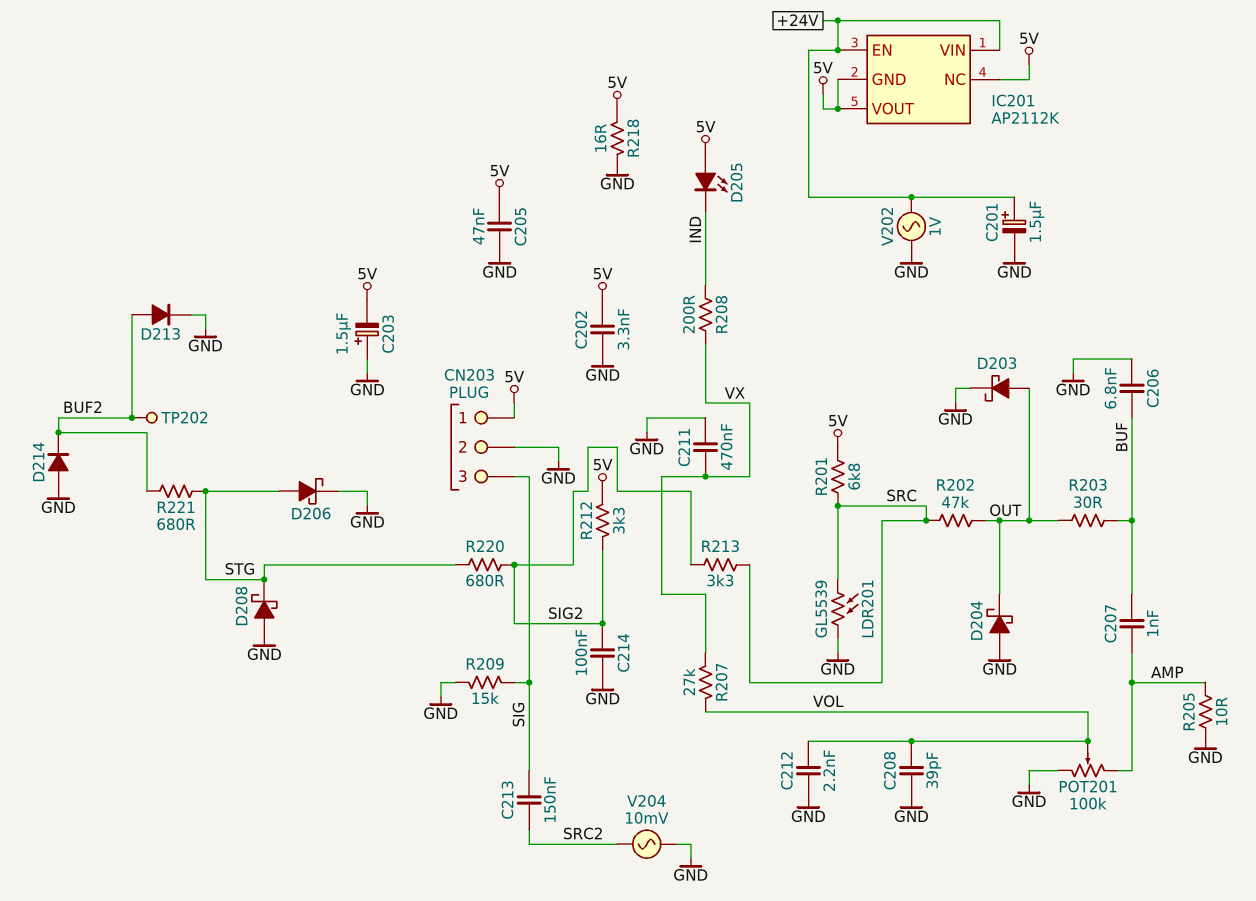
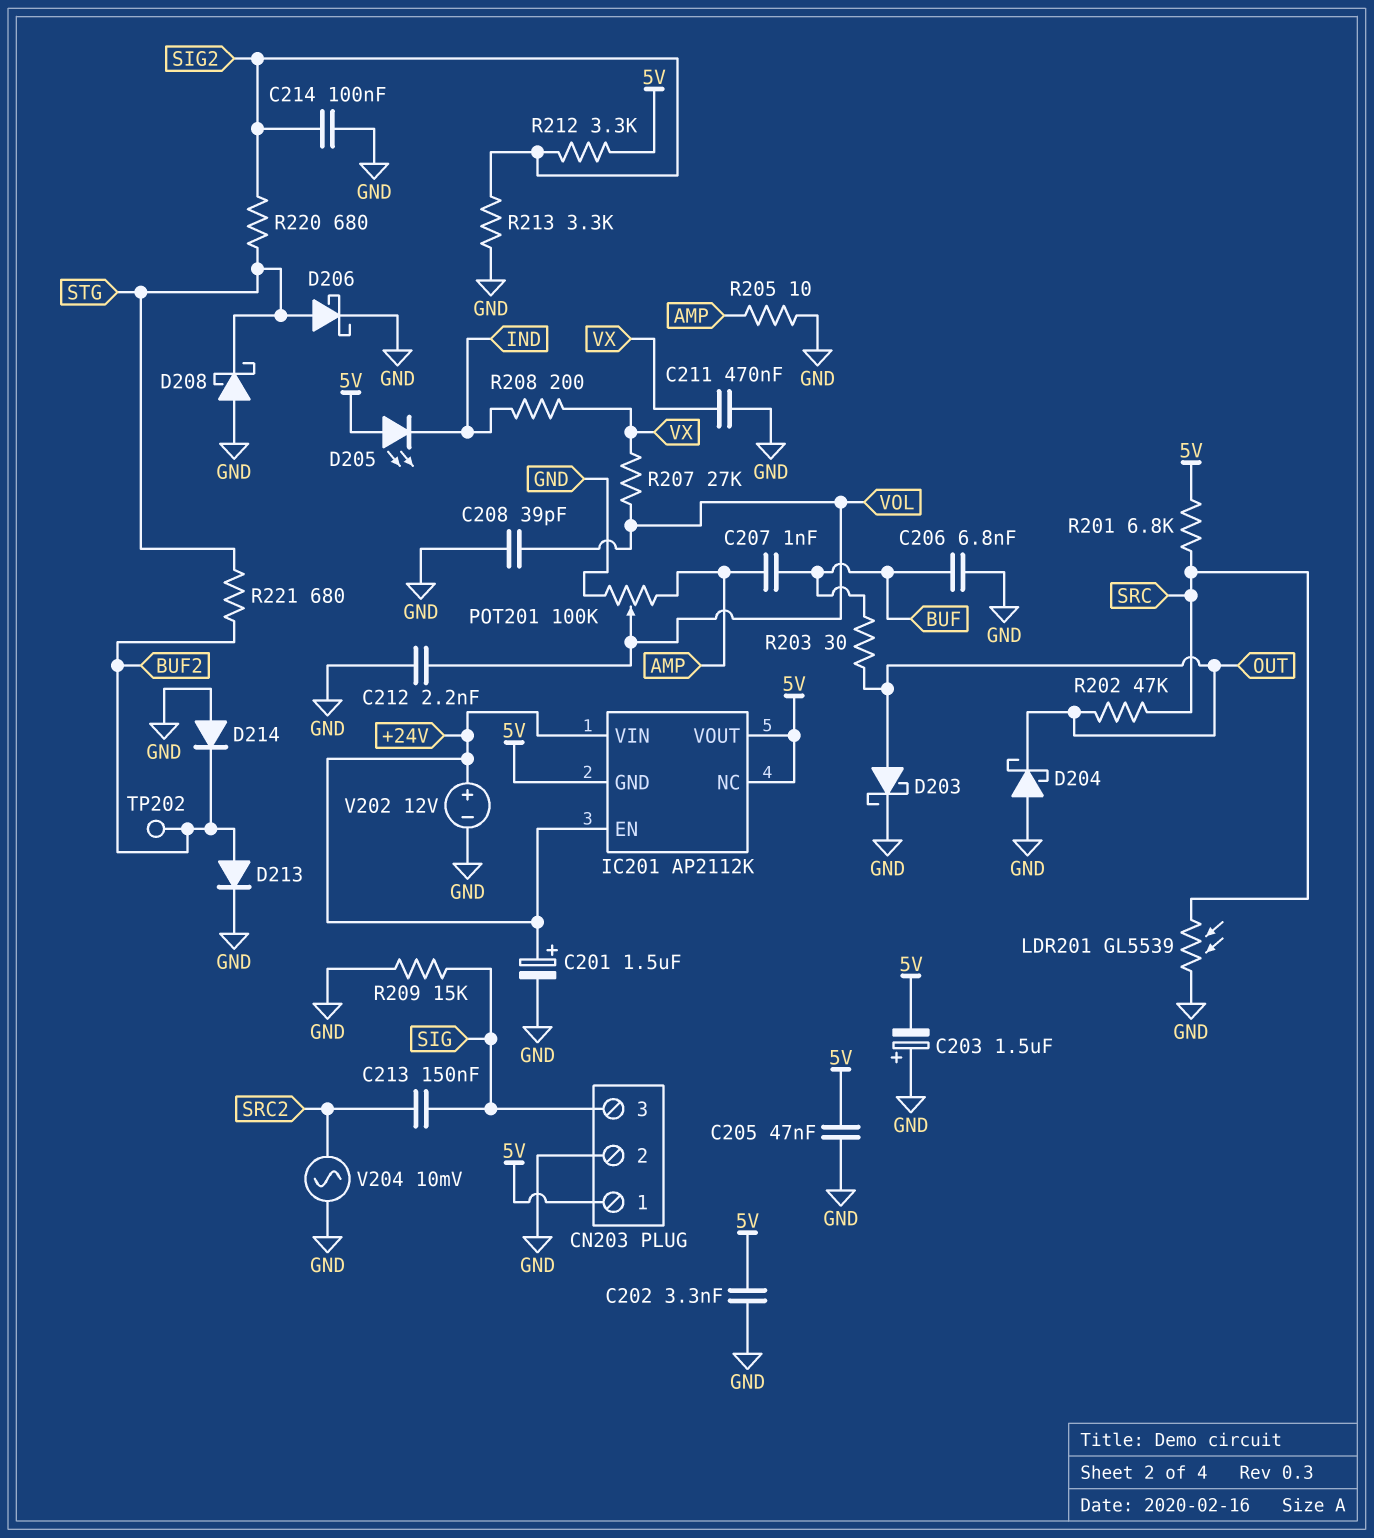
R213: 3.3k (SIG2, SRC) -> 3.3k (GND, SIG2)
R218: 16 (5V, GND) -> none
V202: AC 1V (+24V, GND) -> 12V (plus +24V, minus GND)

